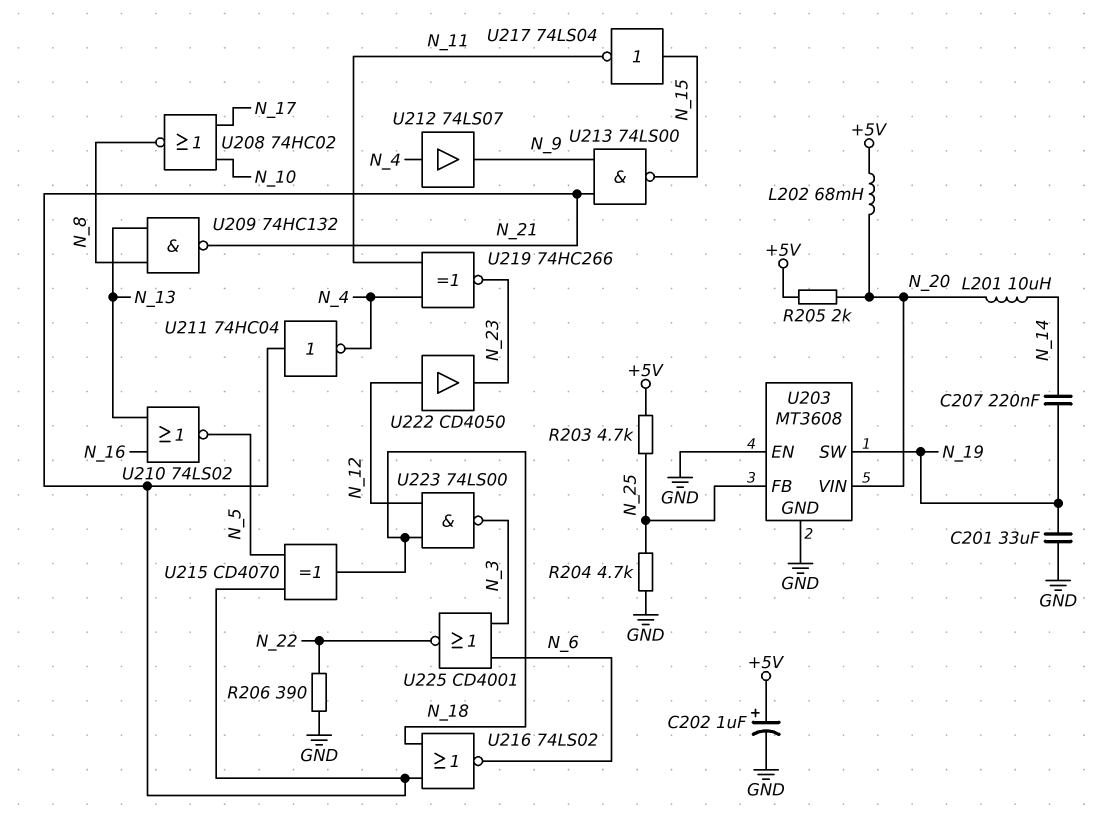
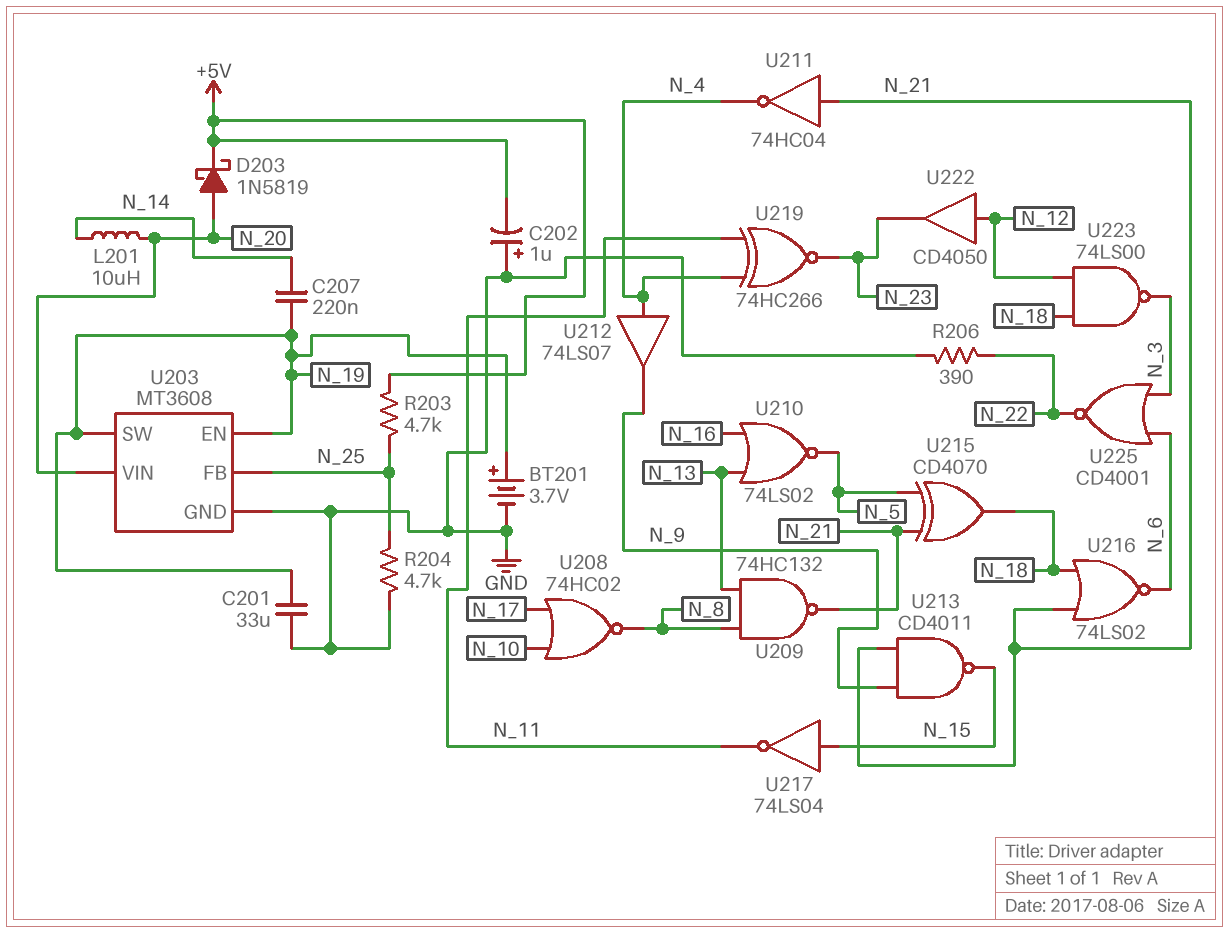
BT201: none -> 3.7V (plus N_19, minus GND)
C202: 1uF (plus +5V, minus GND) -> 1uF (plus GND, minus +5V)
D203: none -> schottky 1N5819 (A N_20, K +5V)
L202: 68mH (+5V, N_20) -> none
R205: 2k (+5V, N_20) -> none
U203 pin EN: GND -> N_19
U213: NAND 74LS00 (in N_9, in N_21, out N_15) -> NAND CD4011 (in N_9, in N_21, out N_15)

